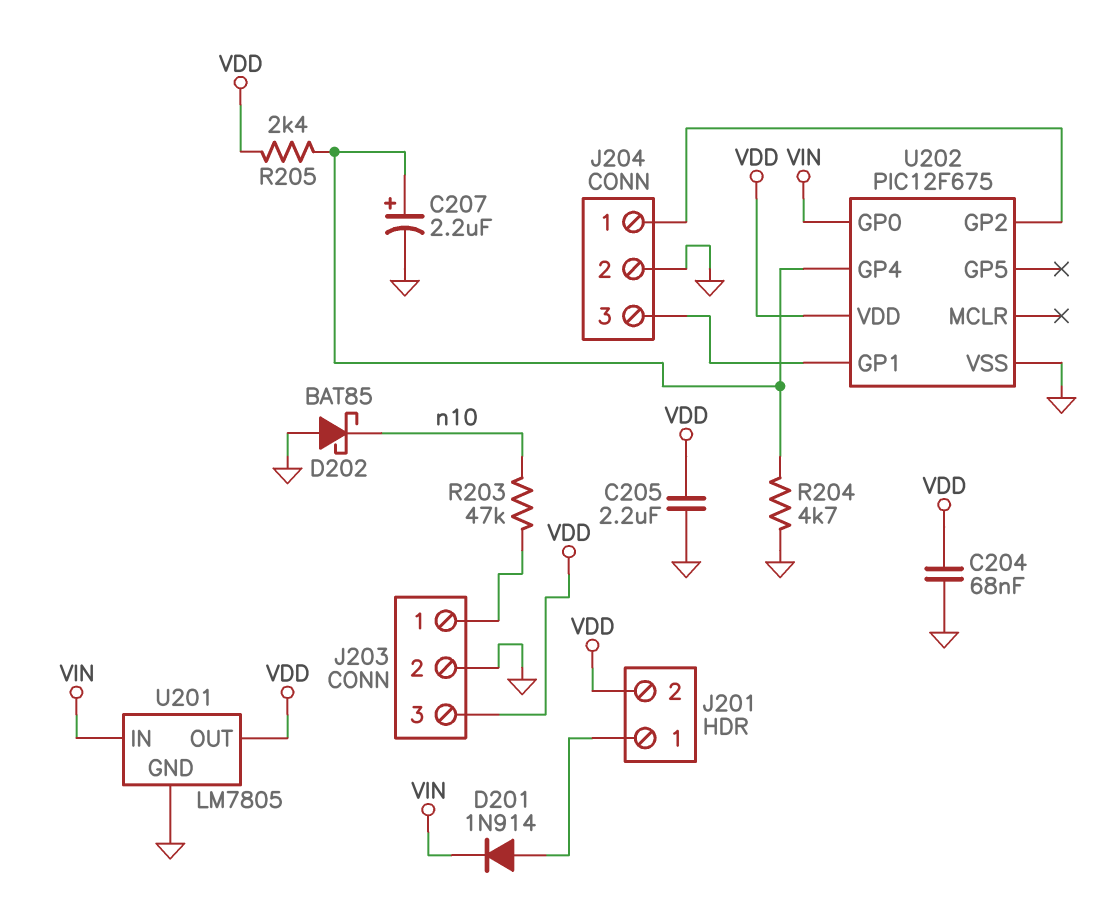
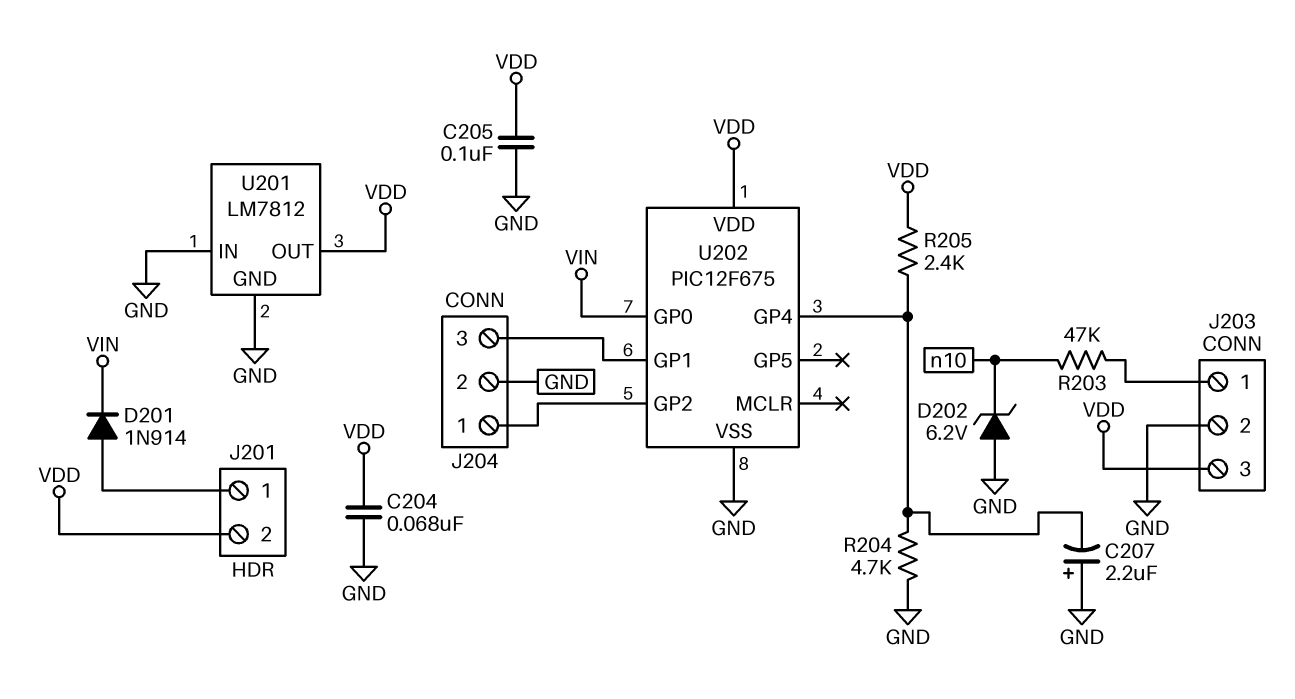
C205: 2.2uF (GND, VDD) -> 100nF (GND, VDD)
C207: 2.2uF (plus U202/GP4, minus GND) -> 2.2uF (plus GND, minus U202/GP4)
D202: schottky BAT85 (A GND, K n10) -> zener 6.2V (A GND, K n10)
U201: LM7805 -> LM7812
U201 pin IN: VIN -> GND

